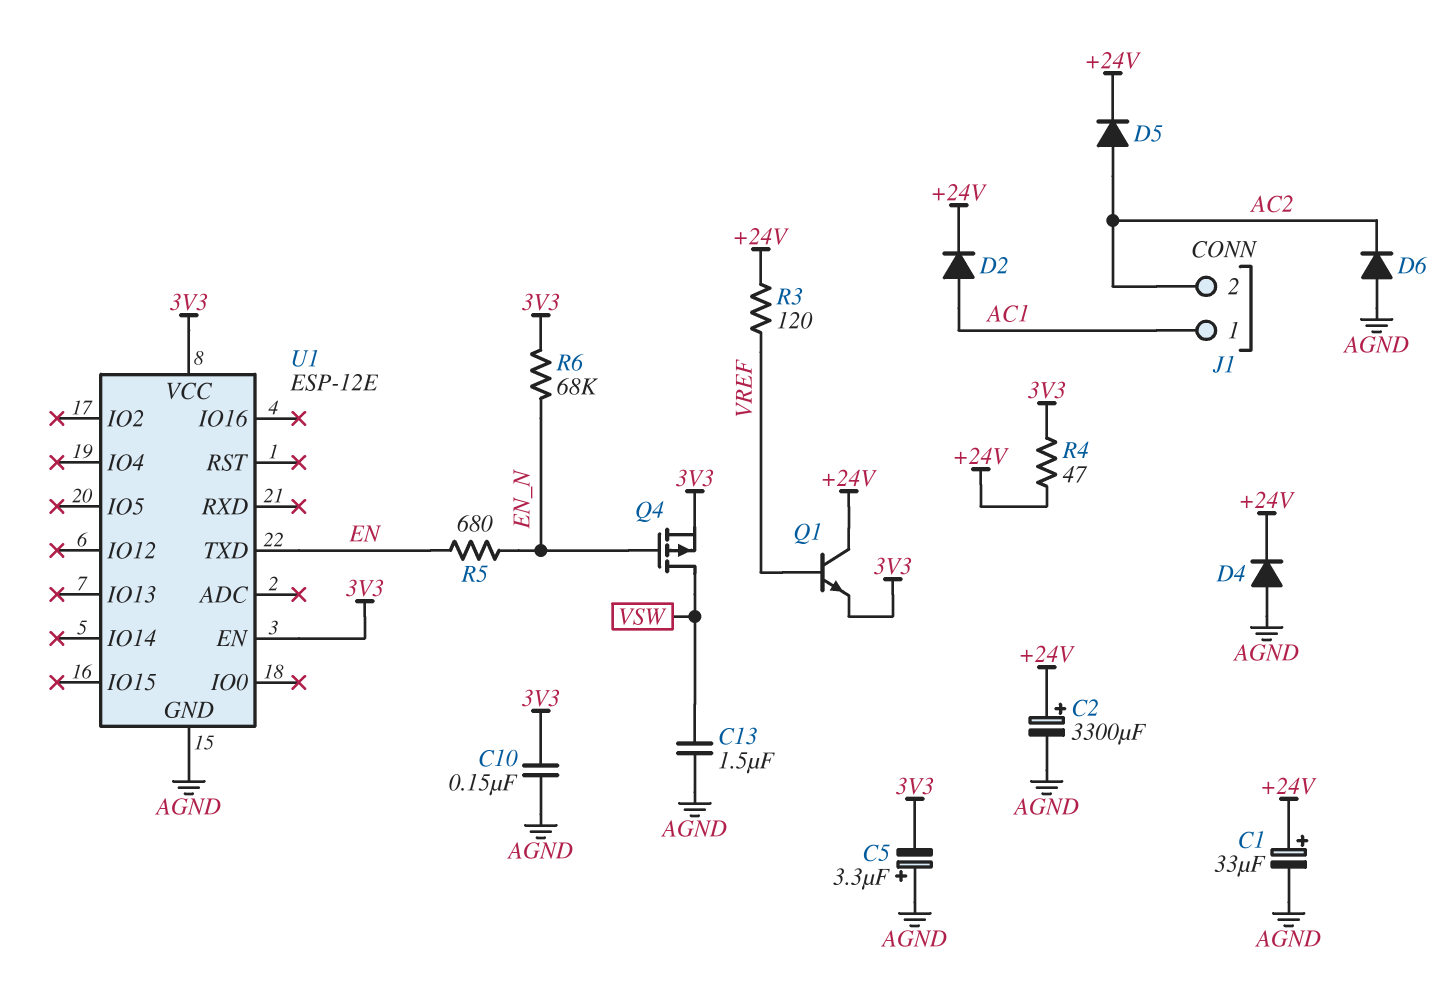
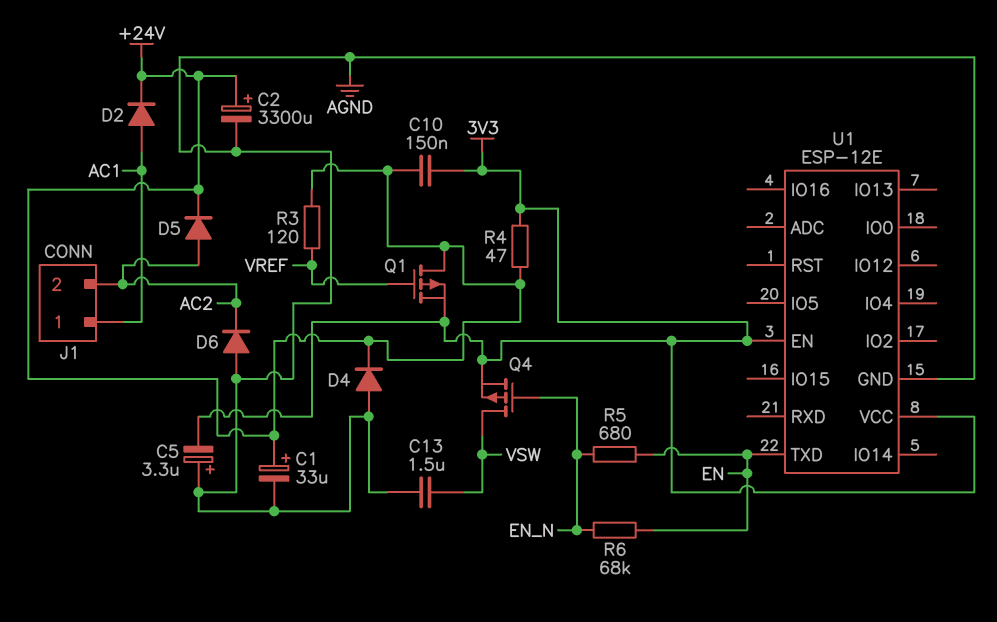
C10: 150nF (3V3, AGND) -> 150nF (+24V, 3V3)
Q1: NPN (B VREF, C +24V, E 3V3) -> PMOS (G VREF, D +24V, S 3V3)
R6: 68k (3V3, EN_N) -> 68k (EN, EN_N)

